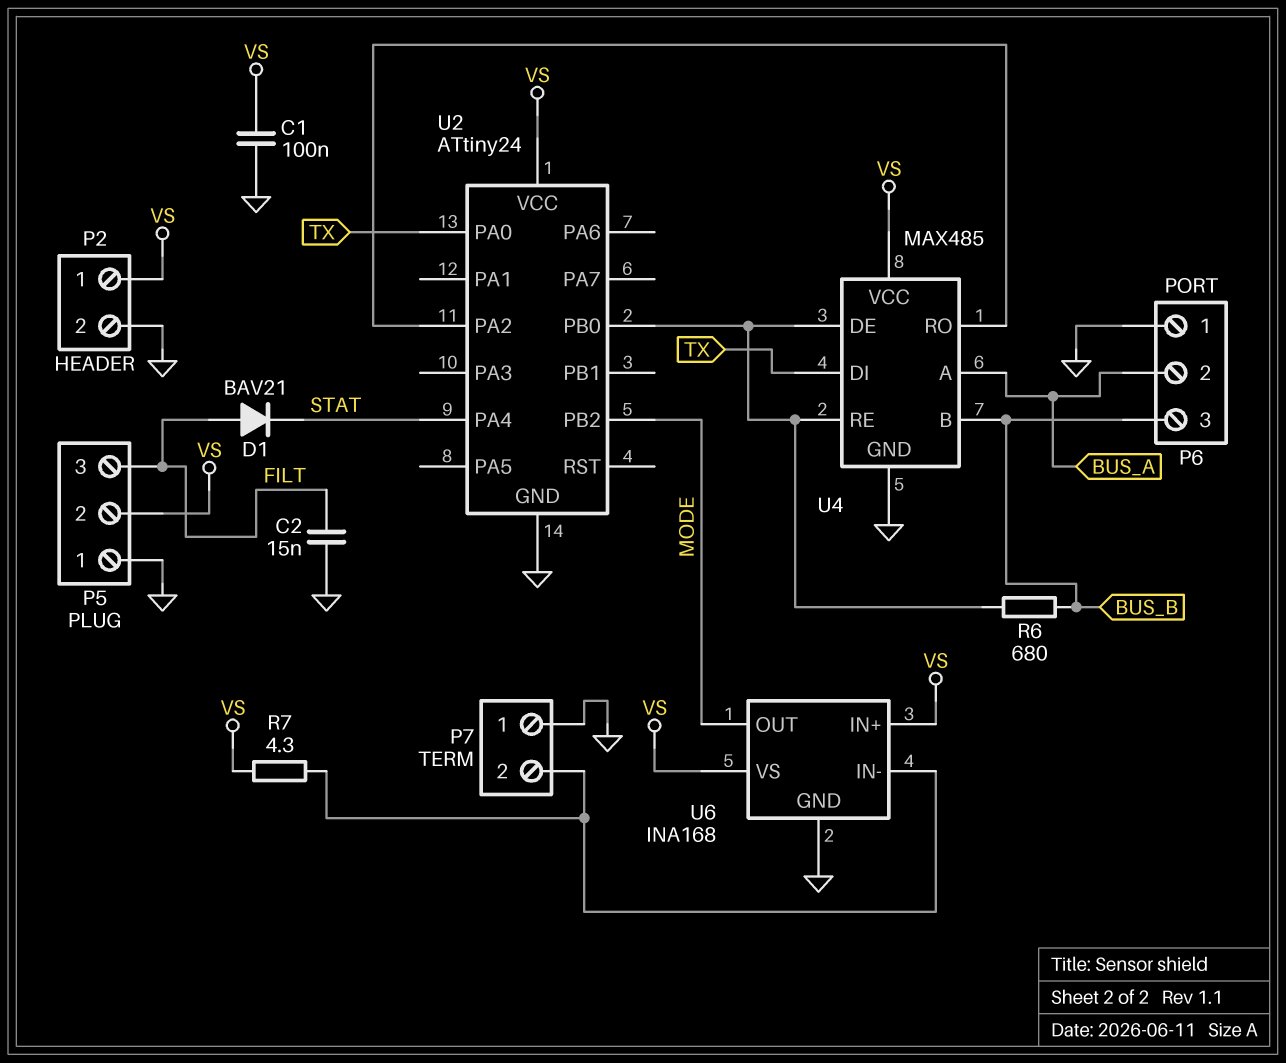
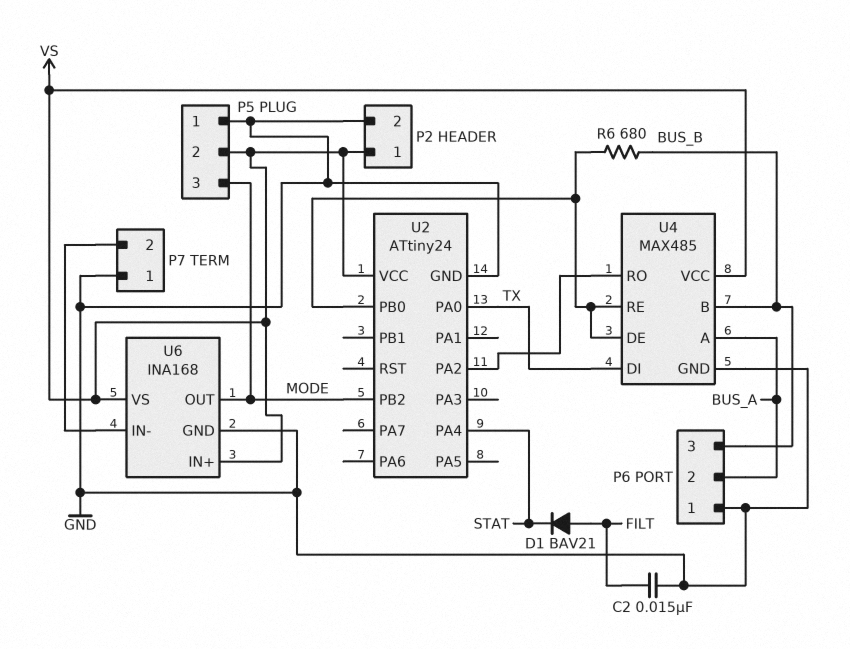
C1: 100nF (GND, VS) -> none
P5 pin 3: FILT -> MODE
R7: 4.3 (P7/2, VS) -> none

